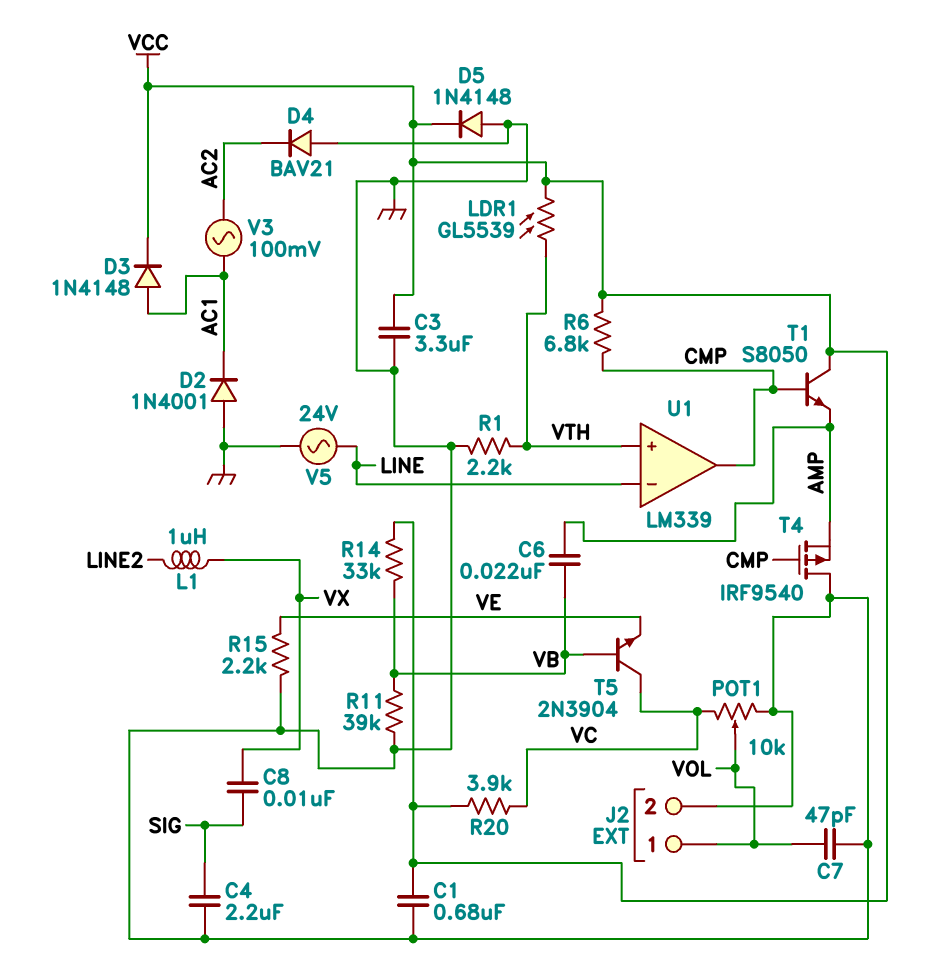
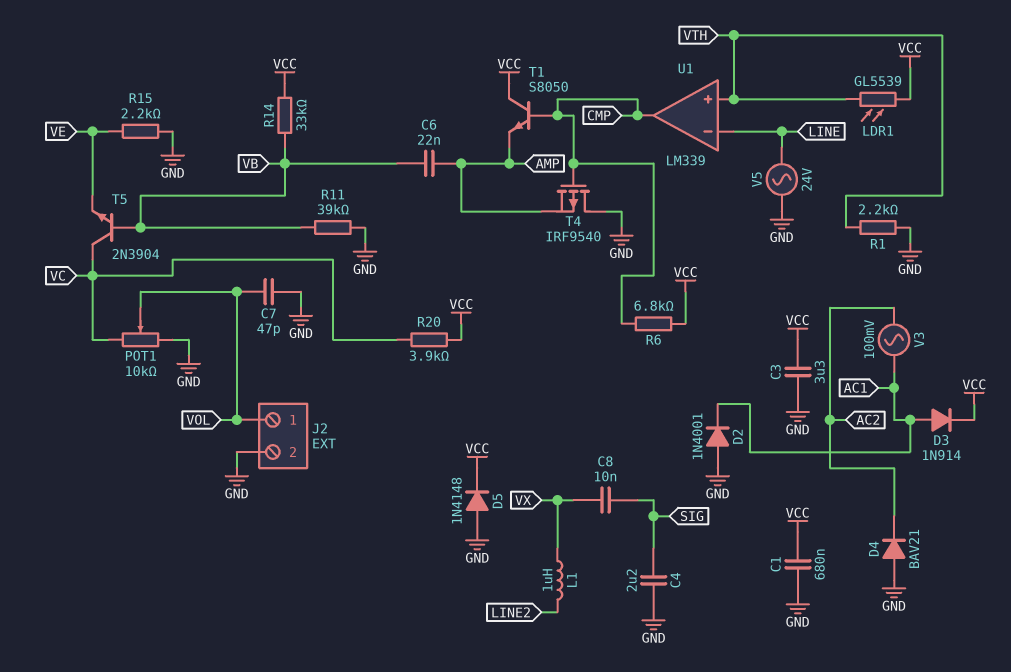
D3: diode 1N4148 (A AC1, K VCC) -> diode 1N914 (A AC1, K VCC)

